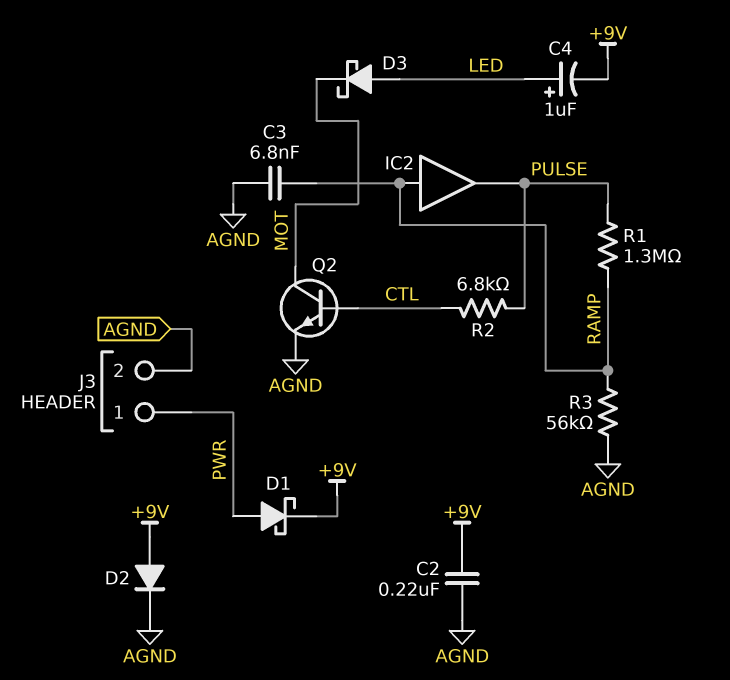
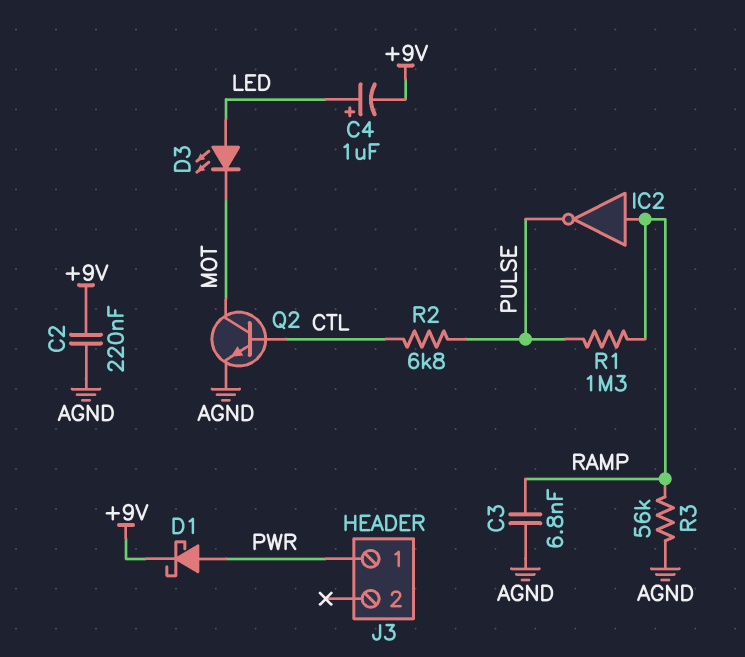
D2: diode (A +9V, K AGND) -> none
D3: schottky (A LED, K MOT) -> LED (A LED, K MOT)
IC2: buffer (in RAMP, out PULSE) -> NOT (in RAMP, out PULSE)
J3 pin 2: AGND -> none

